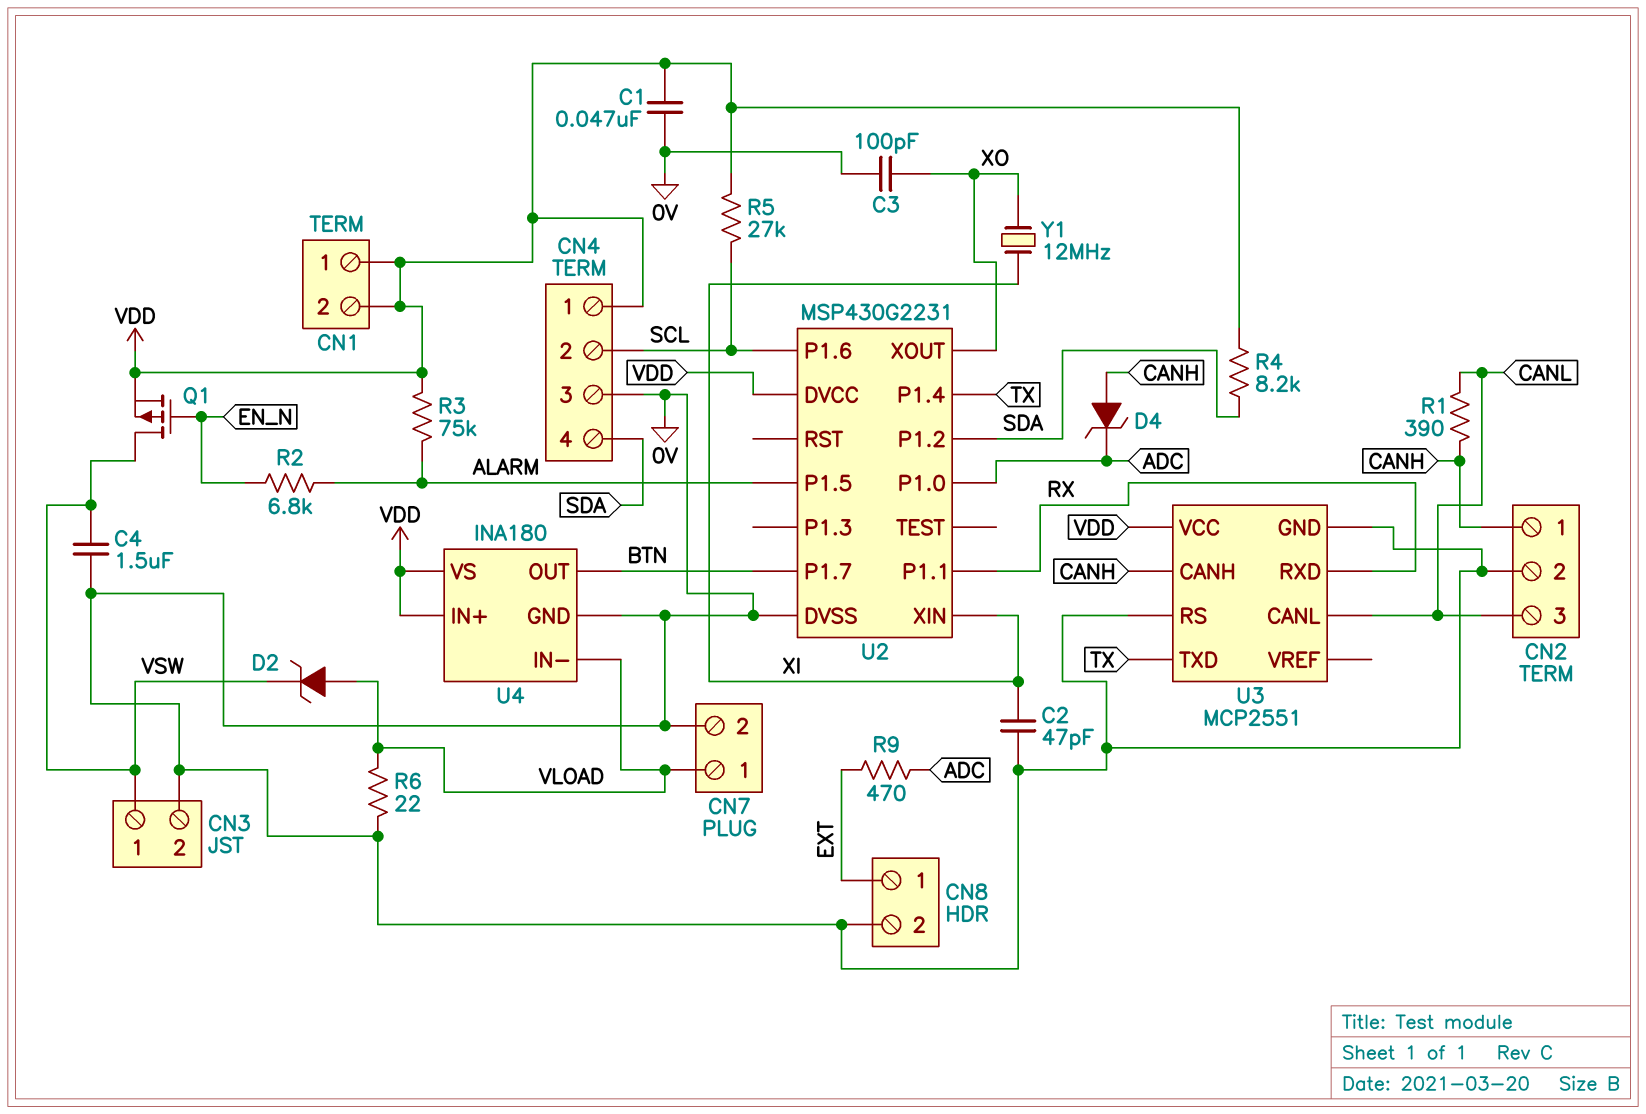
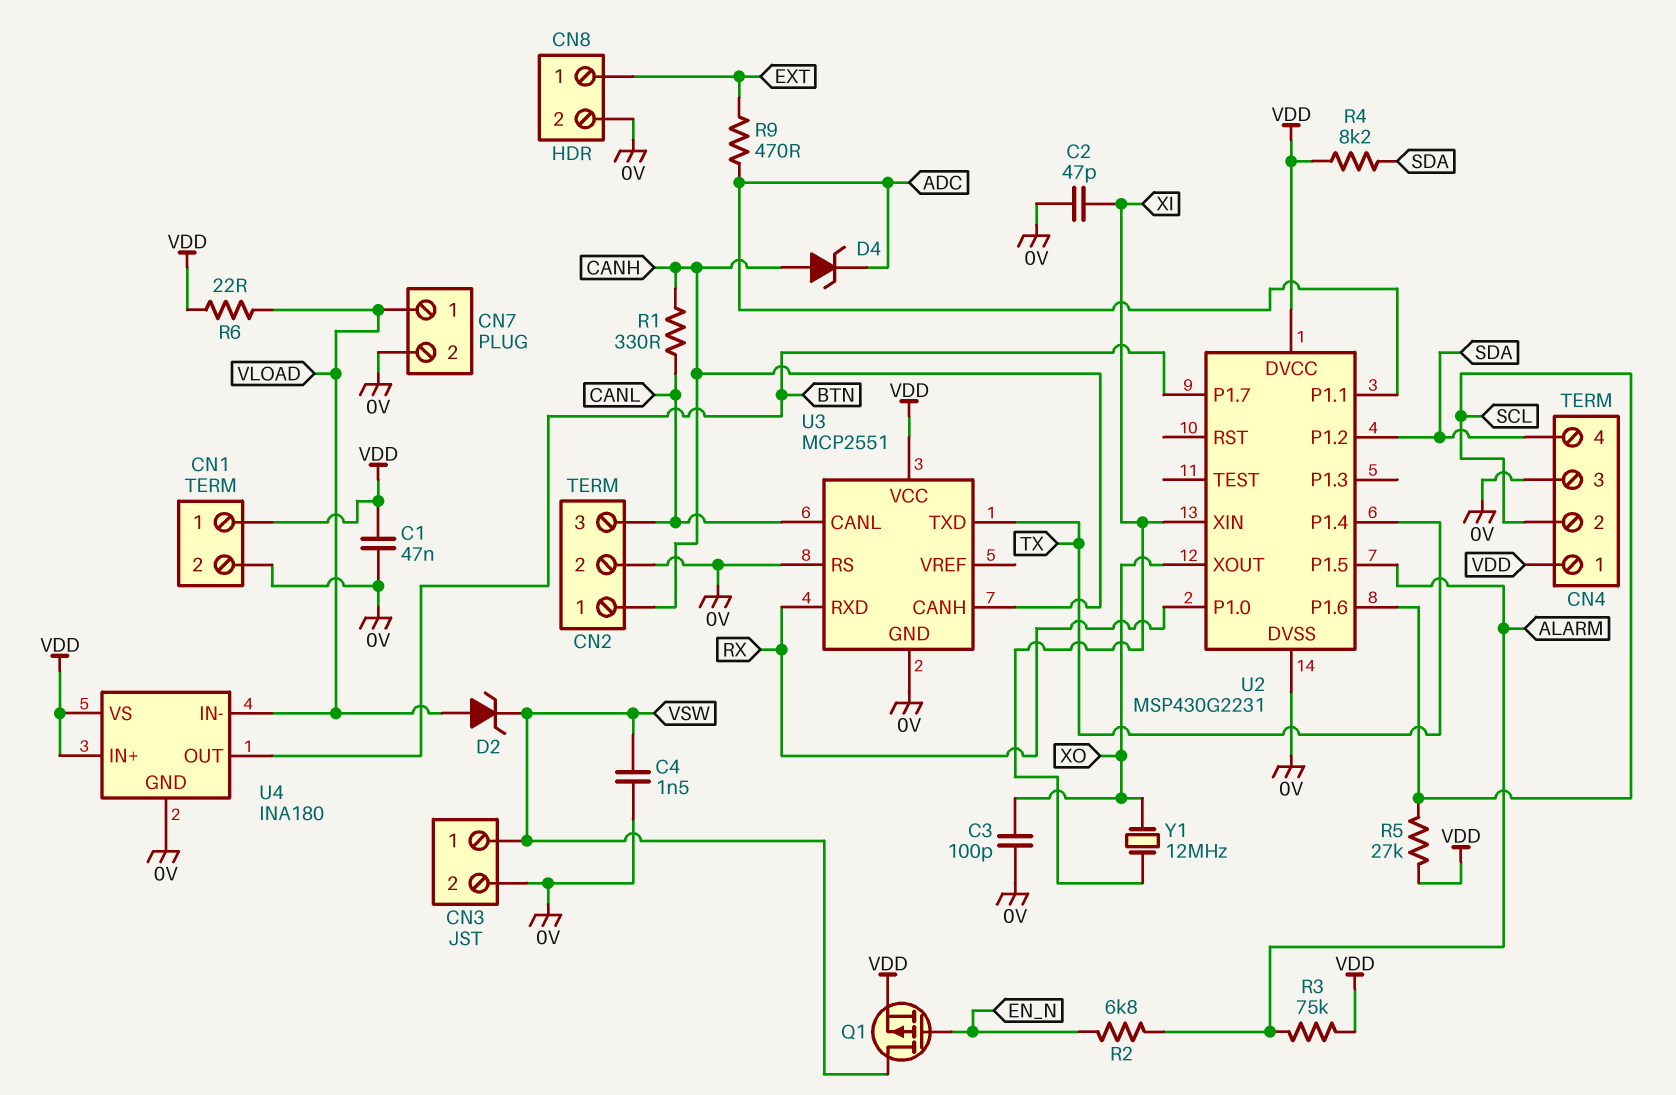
C4: 1.5uF (0V, VSW) -> 1.5nF (0V, VSW)
CN1 pin 2: VDD -> 0V
R1: 390 (CANH, CANL) -> 330 (CANH, CANL)
R6: 22 (0V, VLOAD) -> 22 (VDD, VLOAD)
U2 pin P1.0: ADC -> RX
U2 pin P1.1: RX -> ADC

